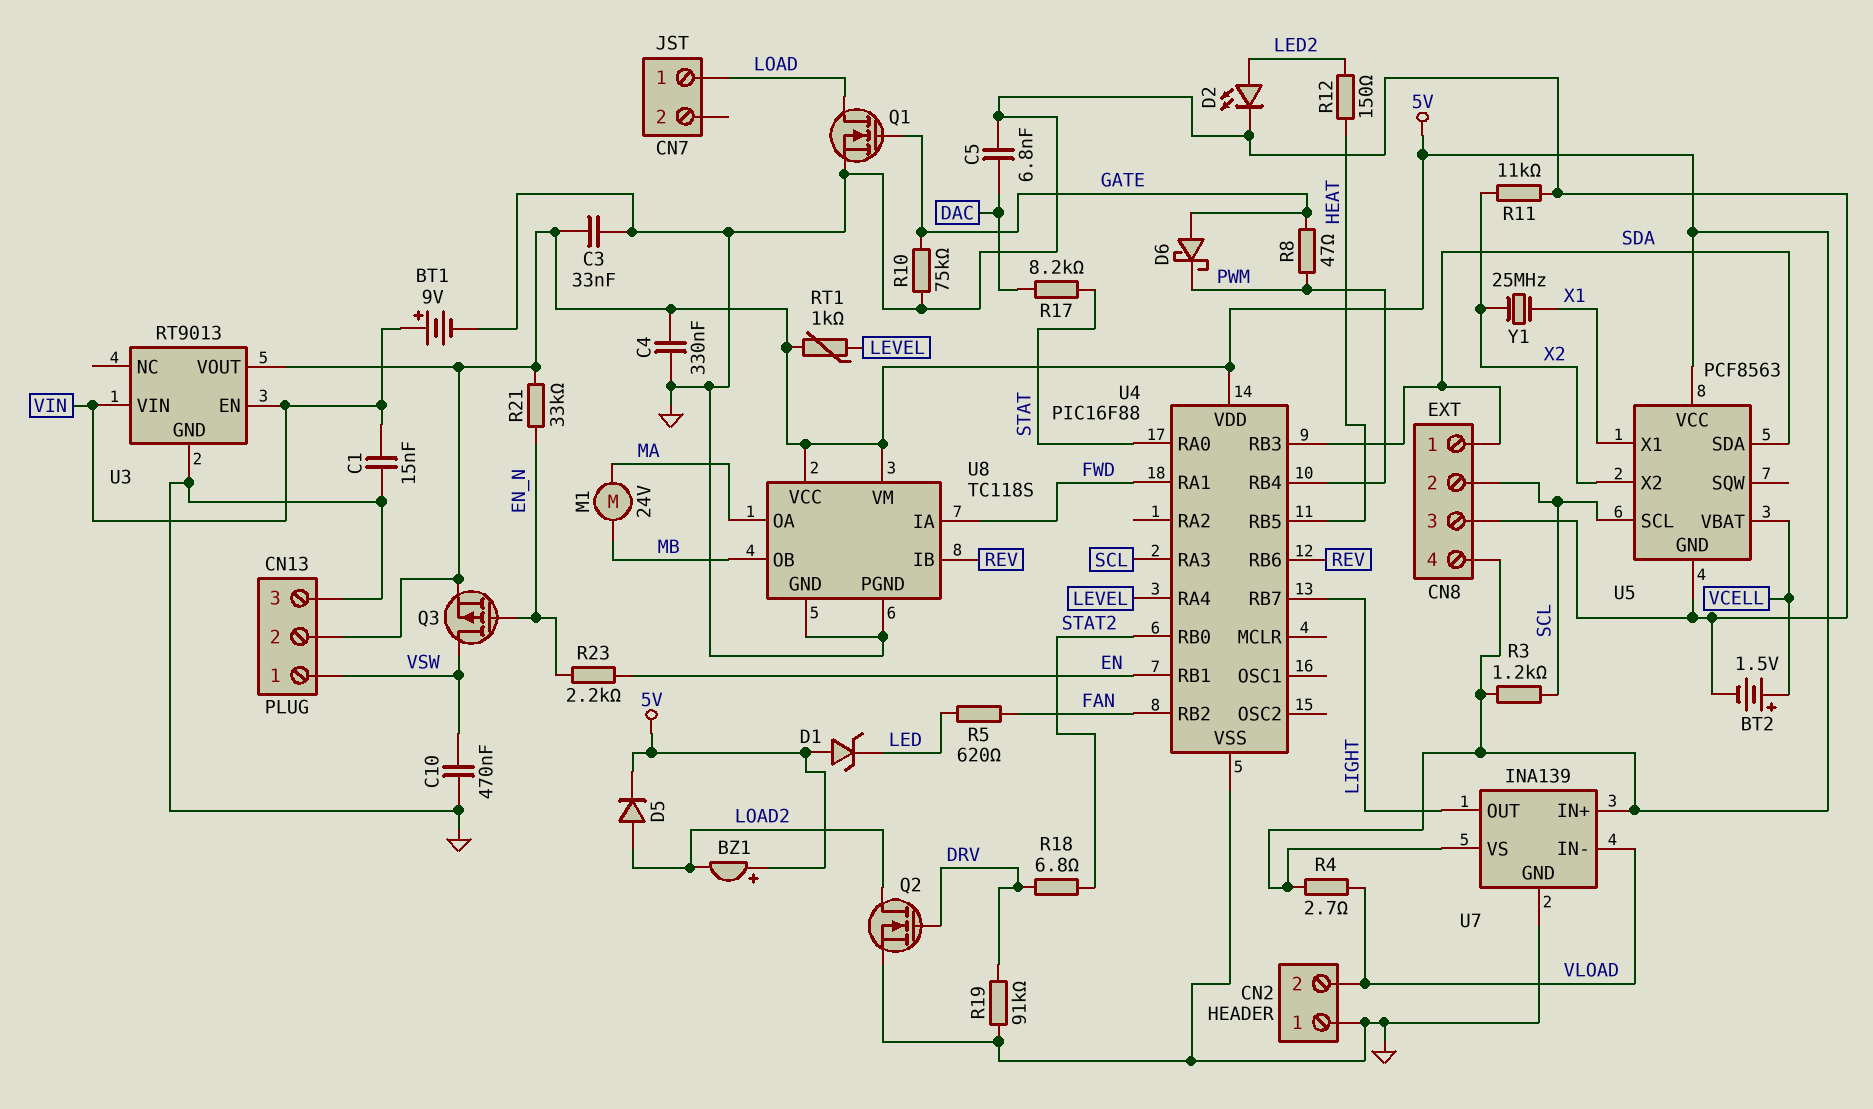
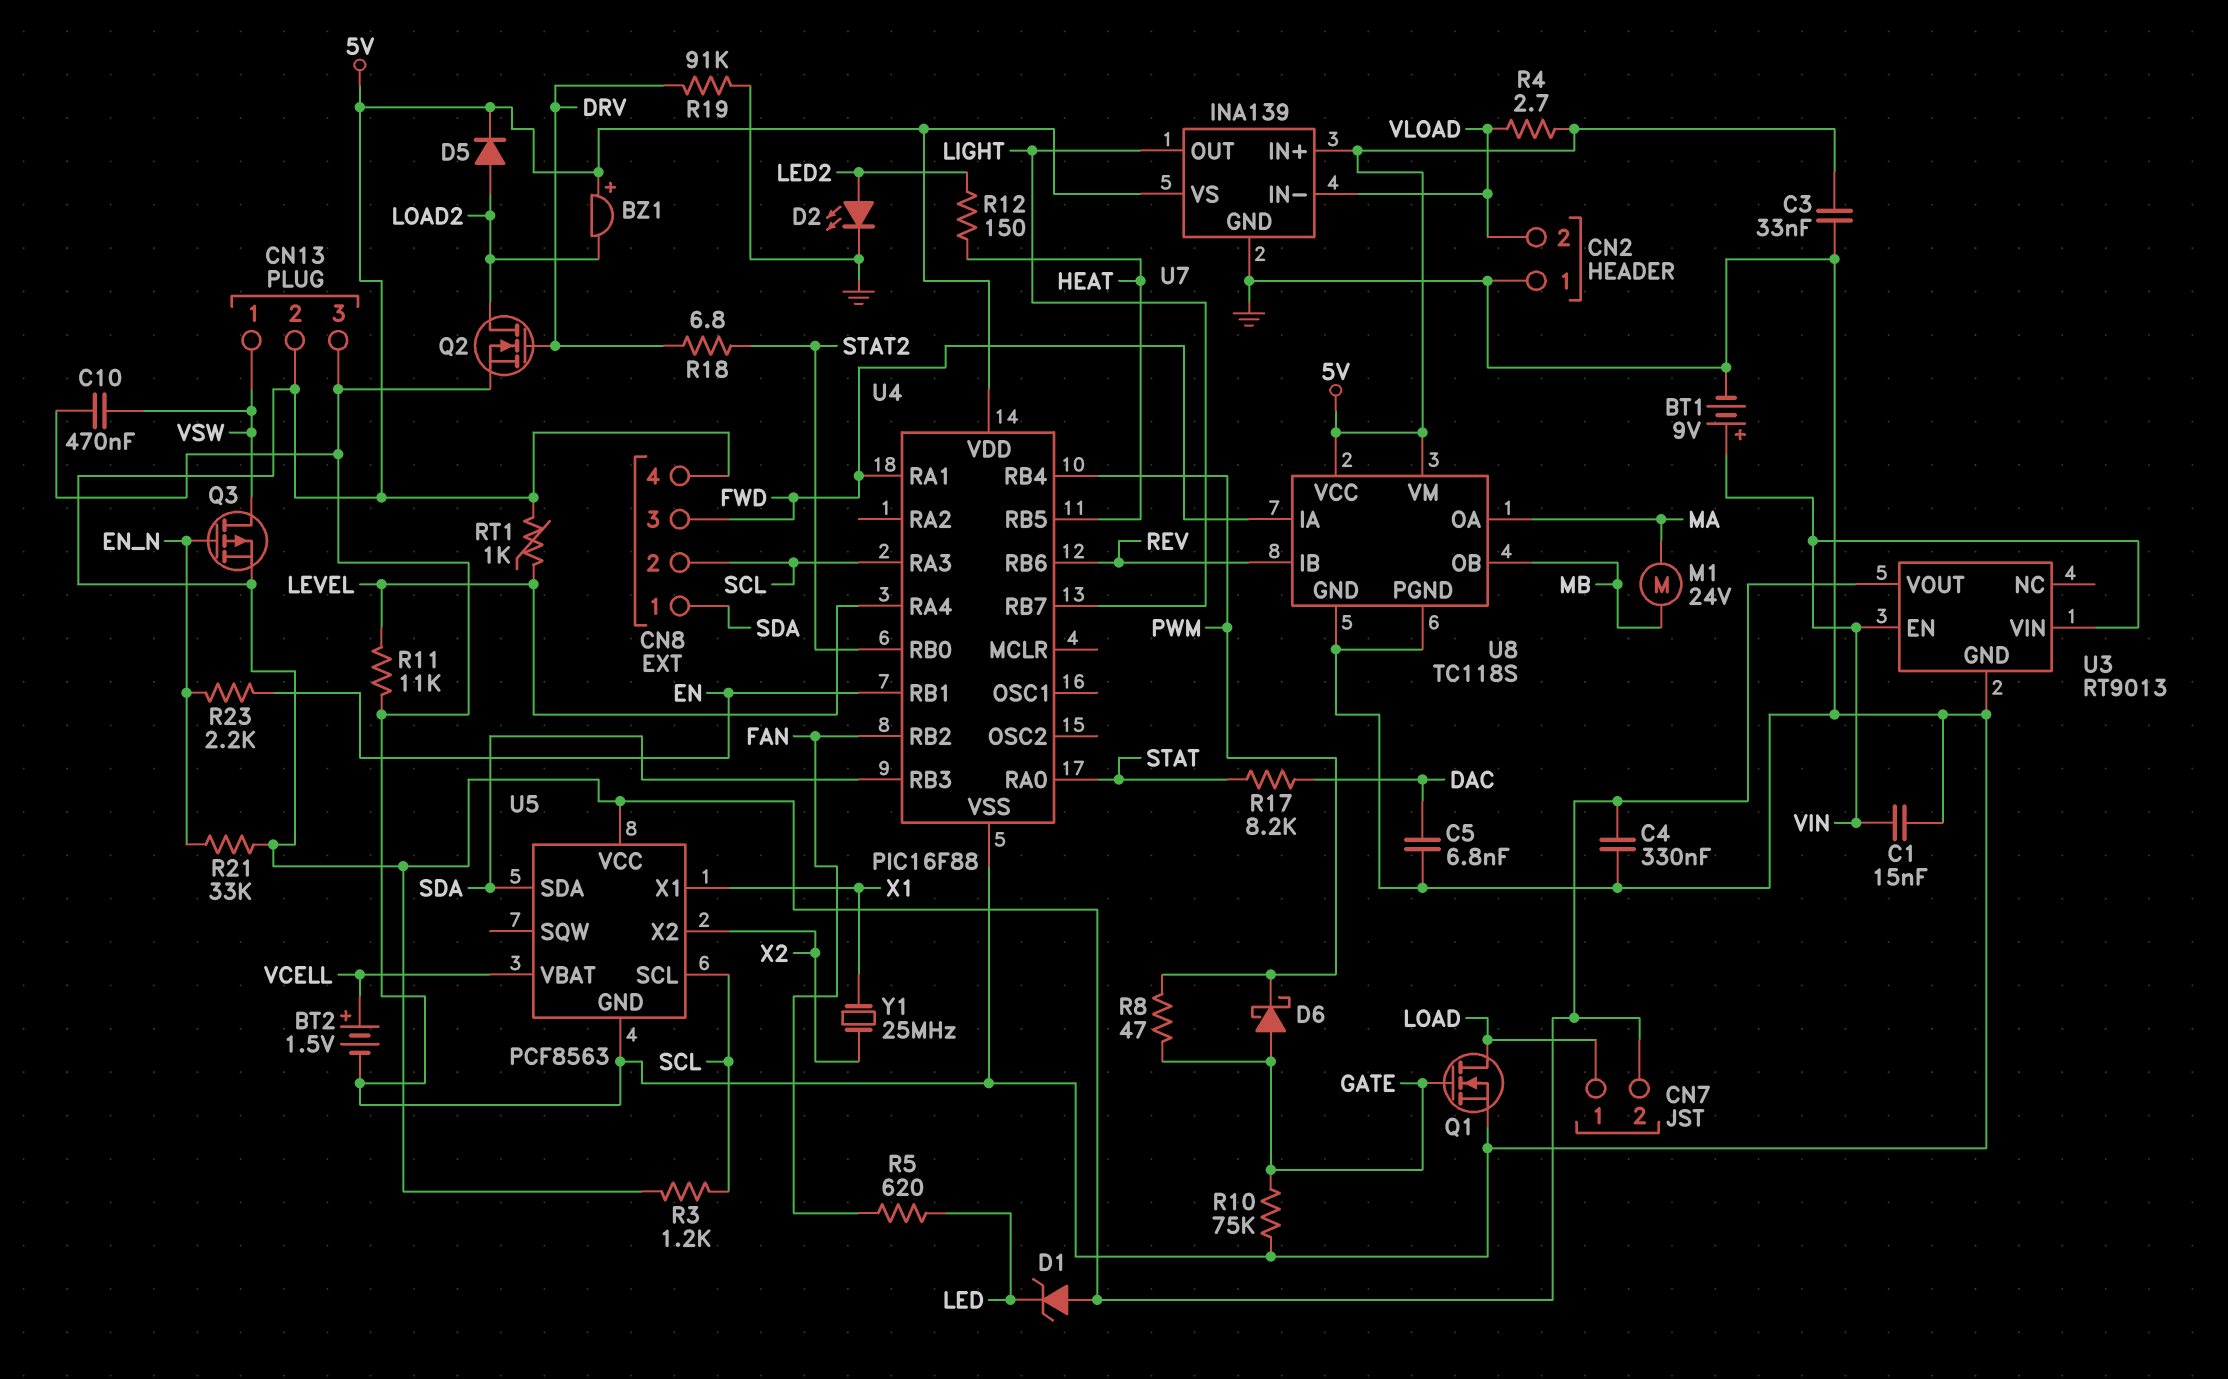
CN7 pin 2: none -> 5V
CN8 pin 3: GND -> FWD
R11: 11k (GND, X2) -> 11k (GND, LEVEL)

